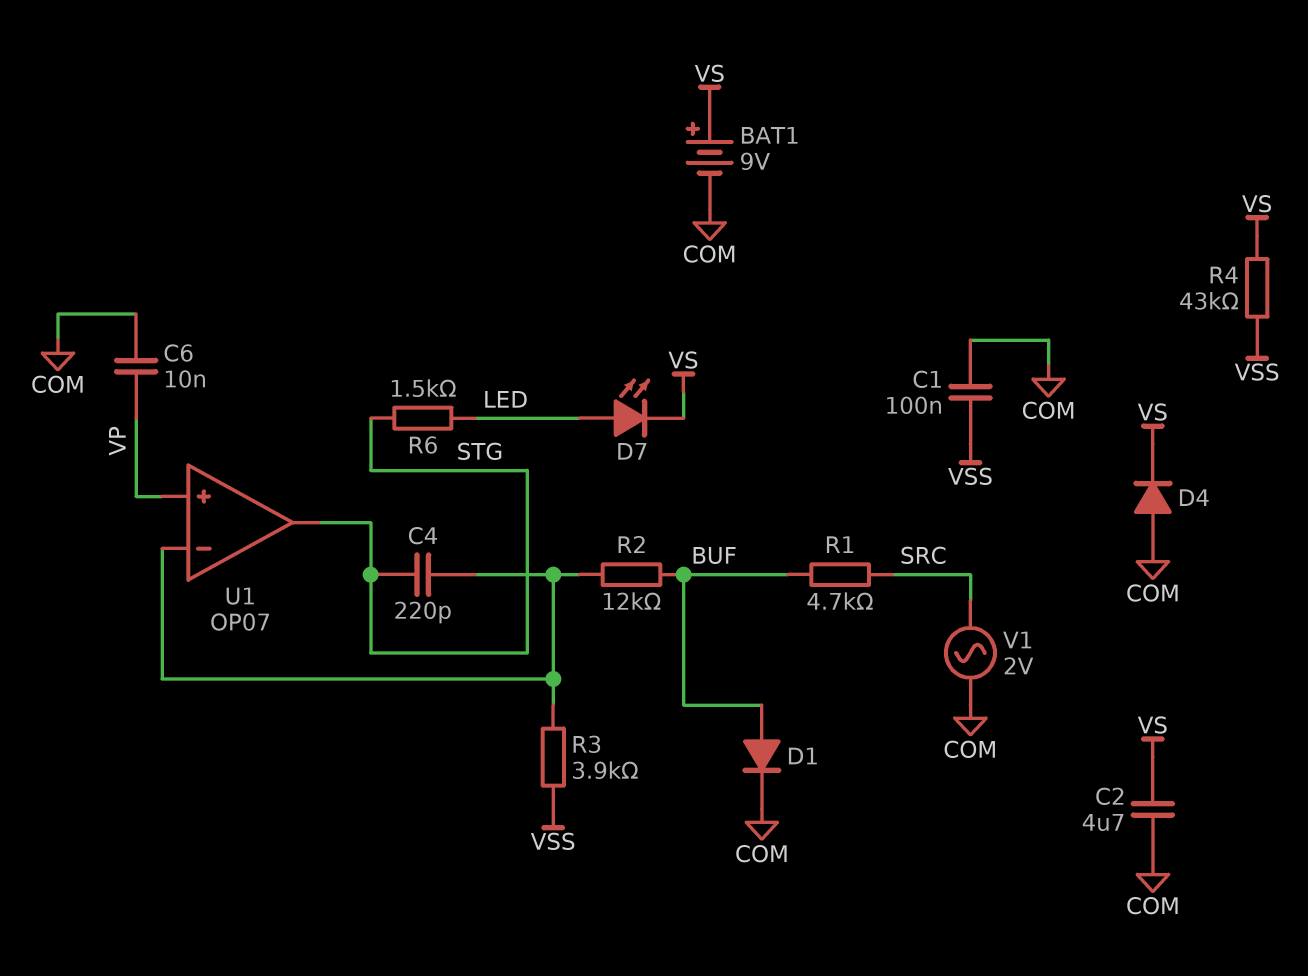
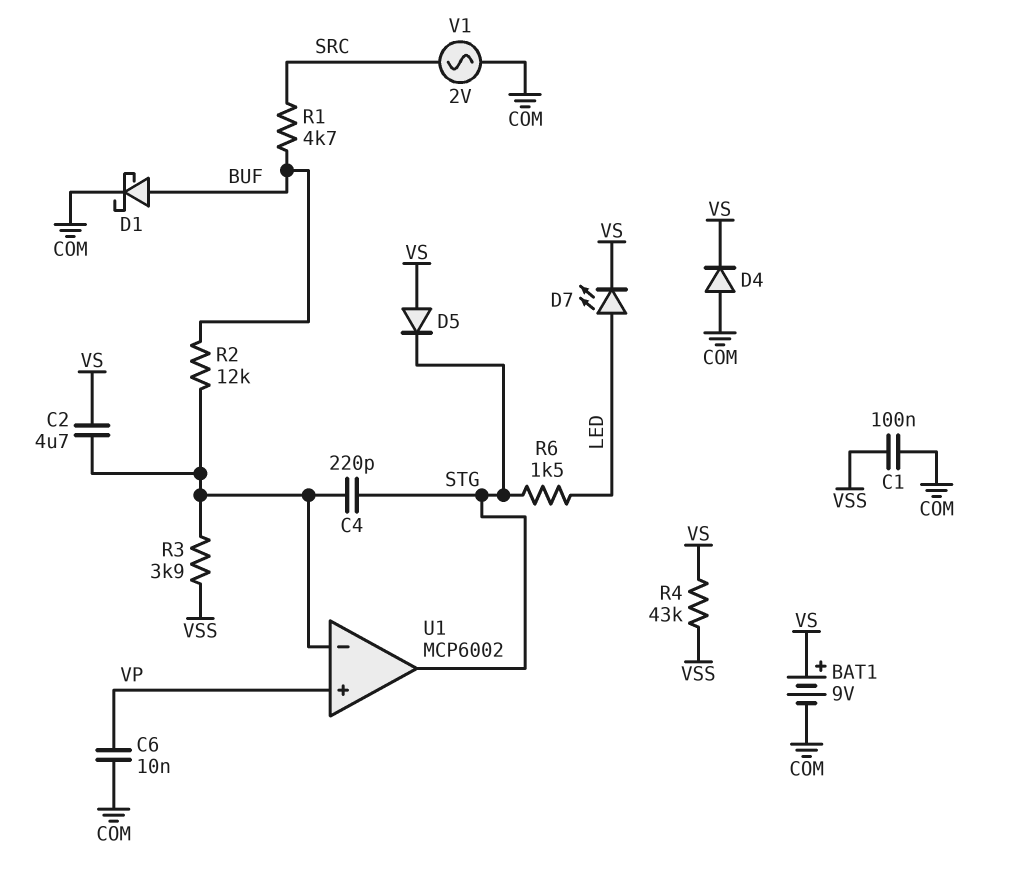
C2: 4.7uF (COM, VS) -> 4.7uF (U1/in-, VS)
D1: diode (A BUF, K COM) -> schottky (A BUF, K COM)
D5: none -> diode (A VS, K STG)
U1: OP07 -> MCP6002

